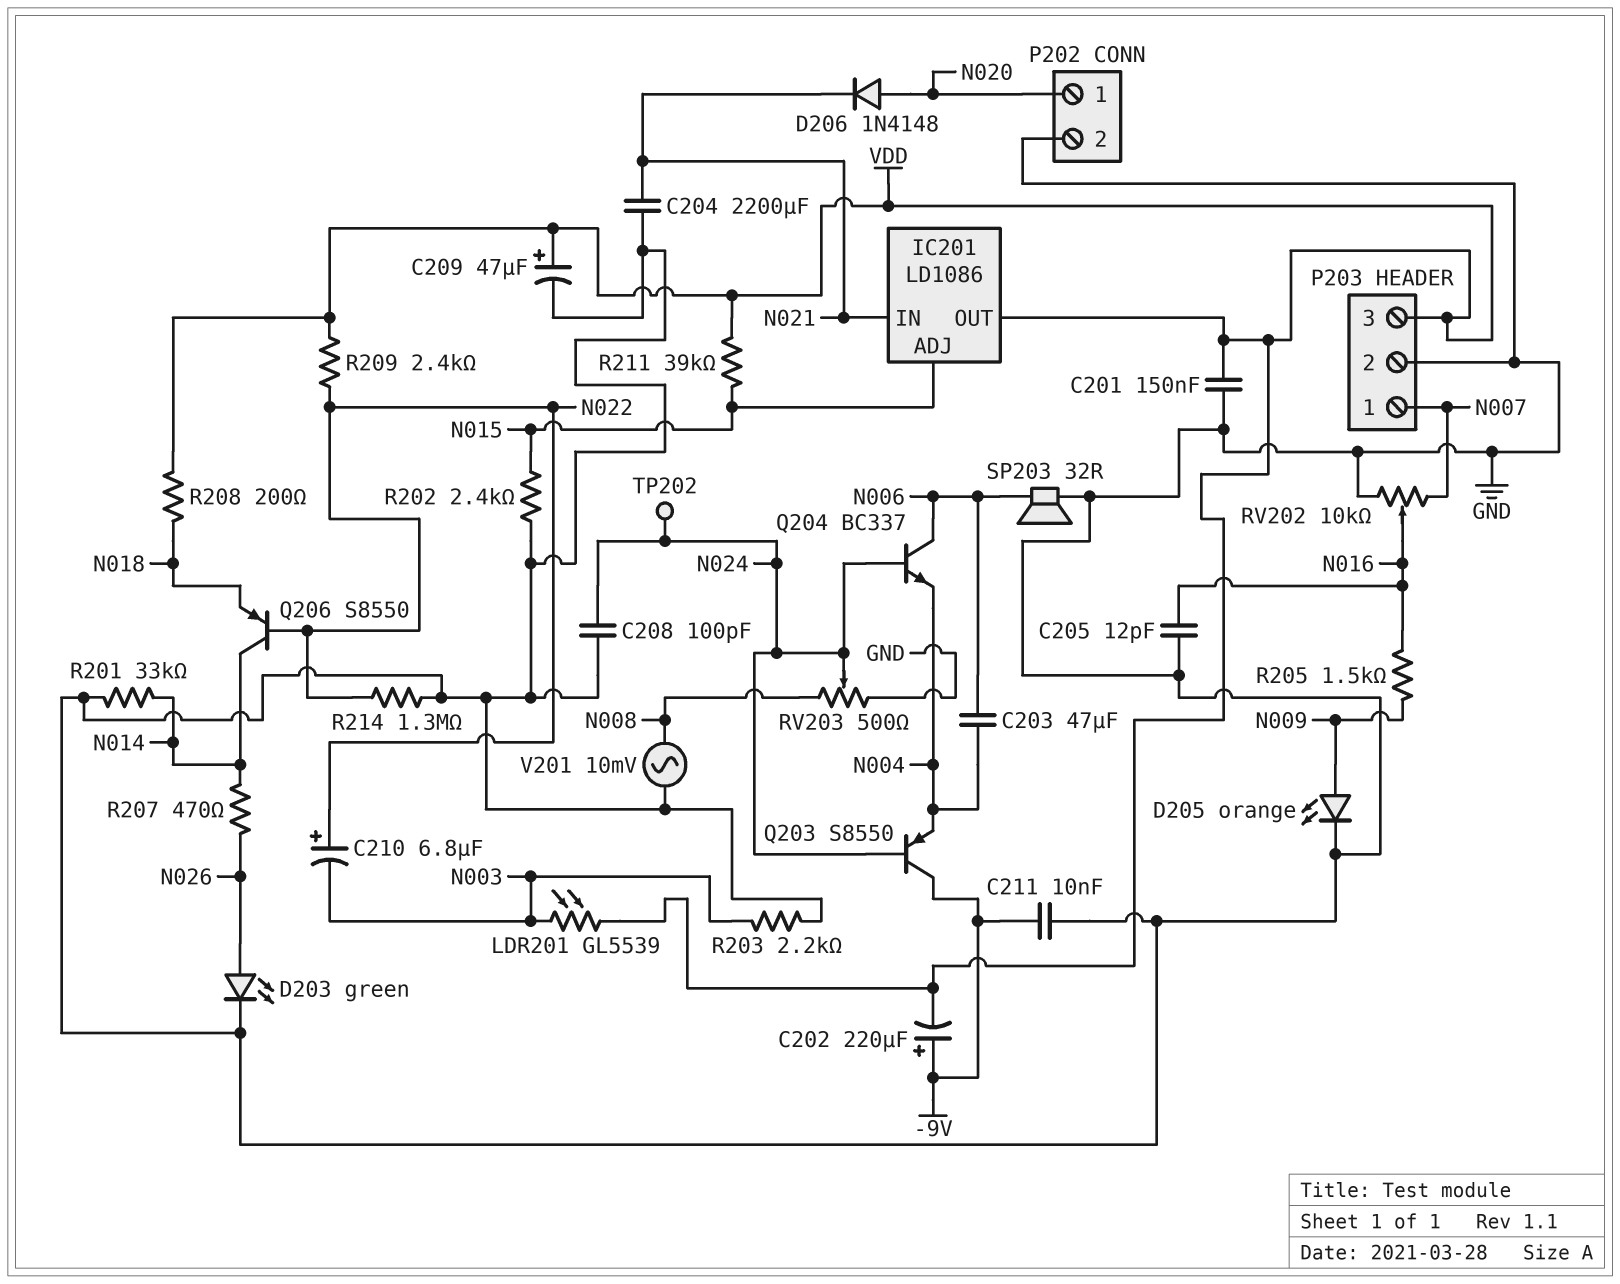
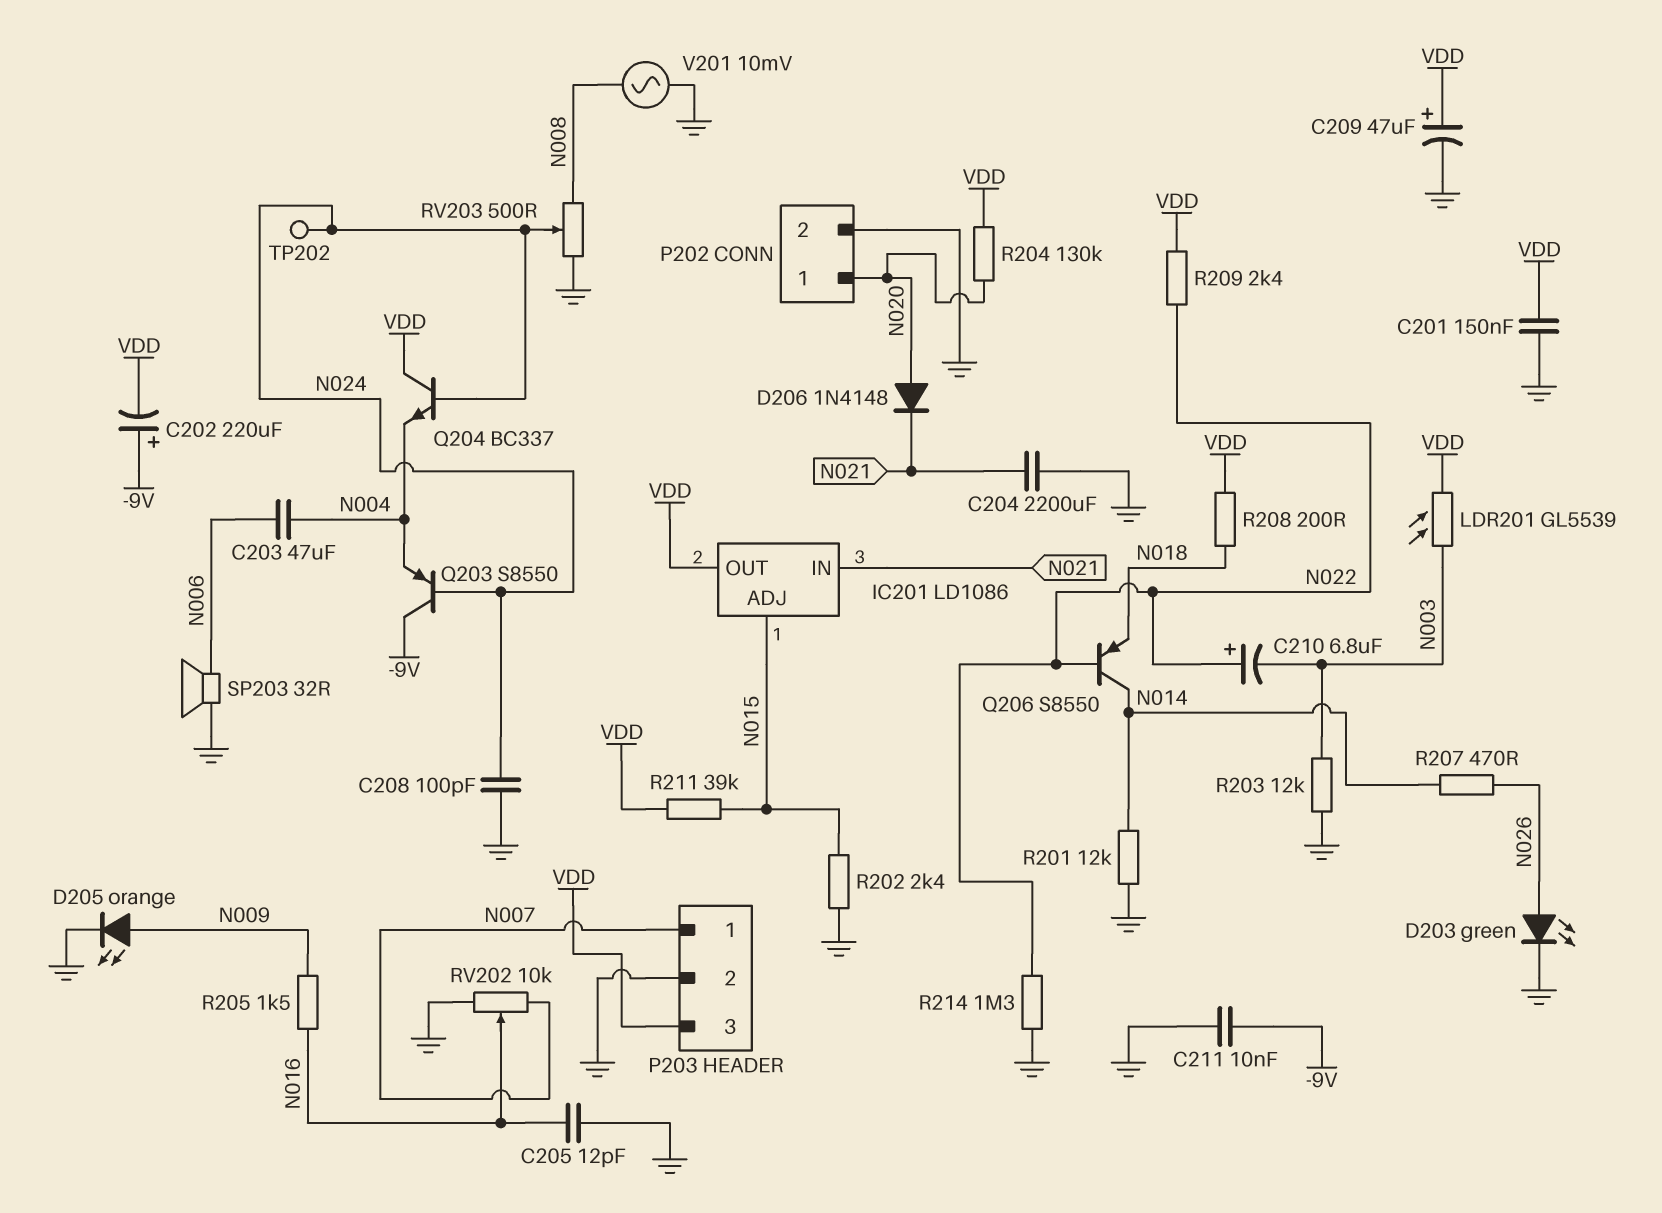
Q204: NPN BC337 (B N024, C N006, E N004) -> NPN BC337 (B N024, C VDD, E N004)
R201: 33k (GND, N014) -> 12k (GND, N014)
R203: 2.2k (GND, N003) -> 12k (GND, N003)
R204: none -> 130k (N020, VDD)

